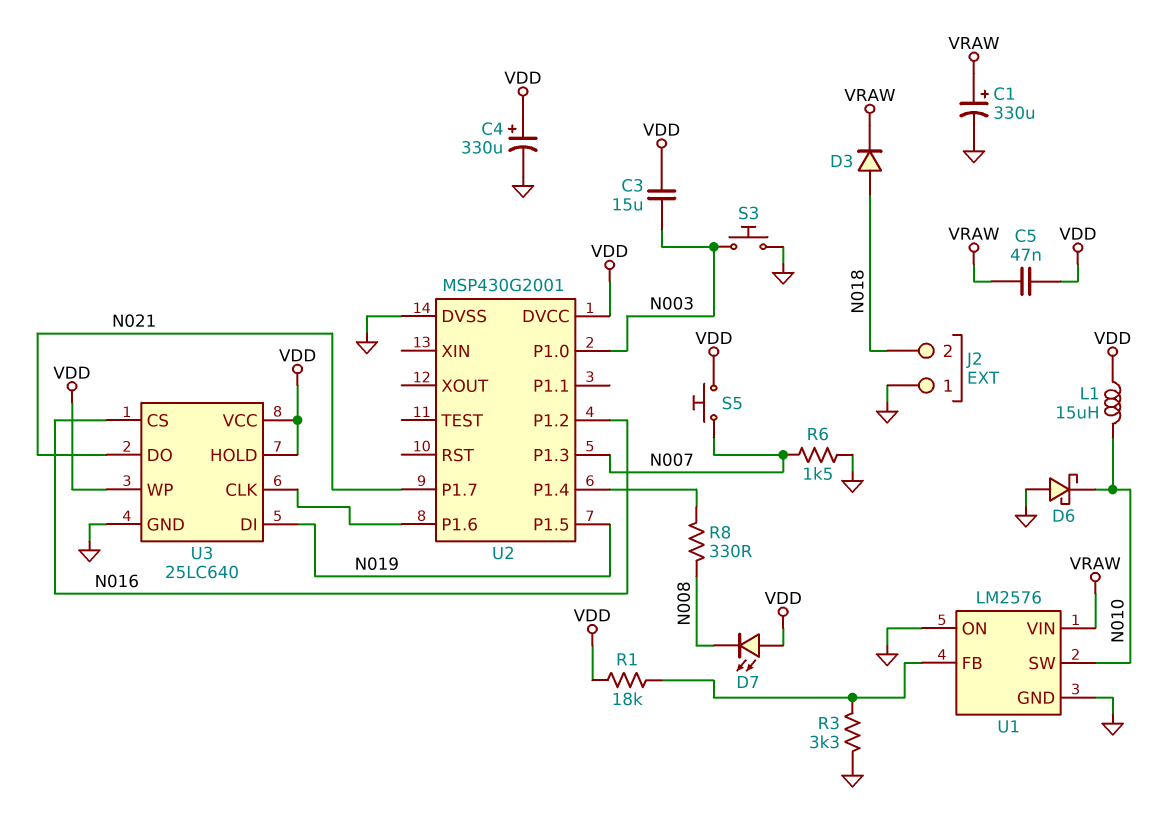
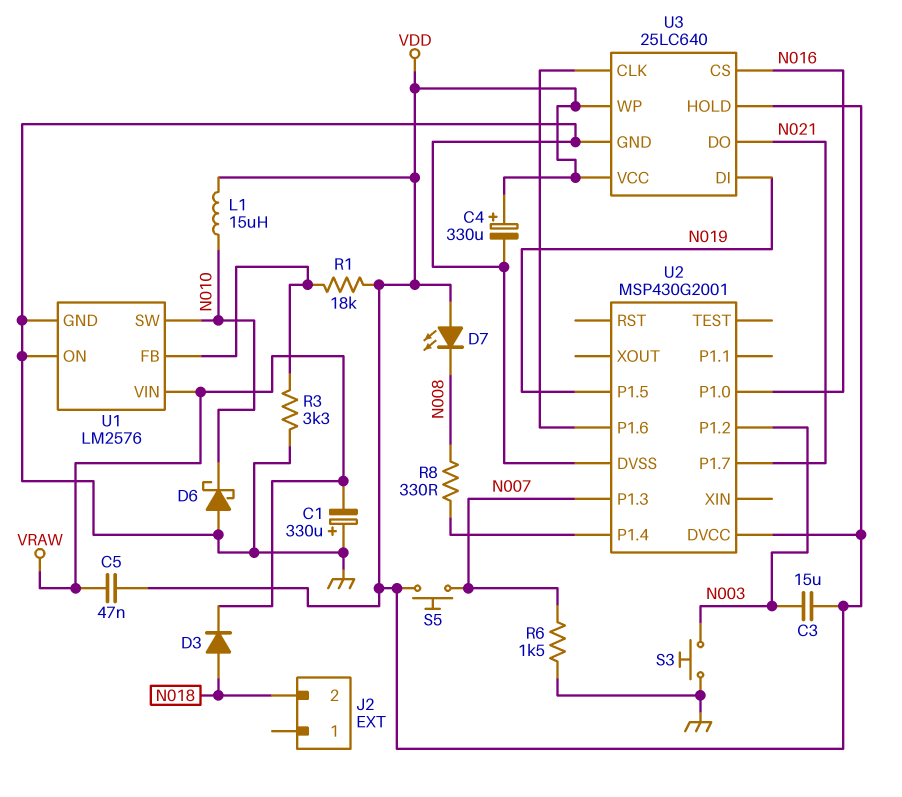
C1: 330uF (plus VRAW, minus GND) -> 330uF (plus GND, minus VRAW)
J2 pin 1: GND -> none
U2 pin P1.0: N003 -> N016
U2 pin P1.2: N016 -> N003

